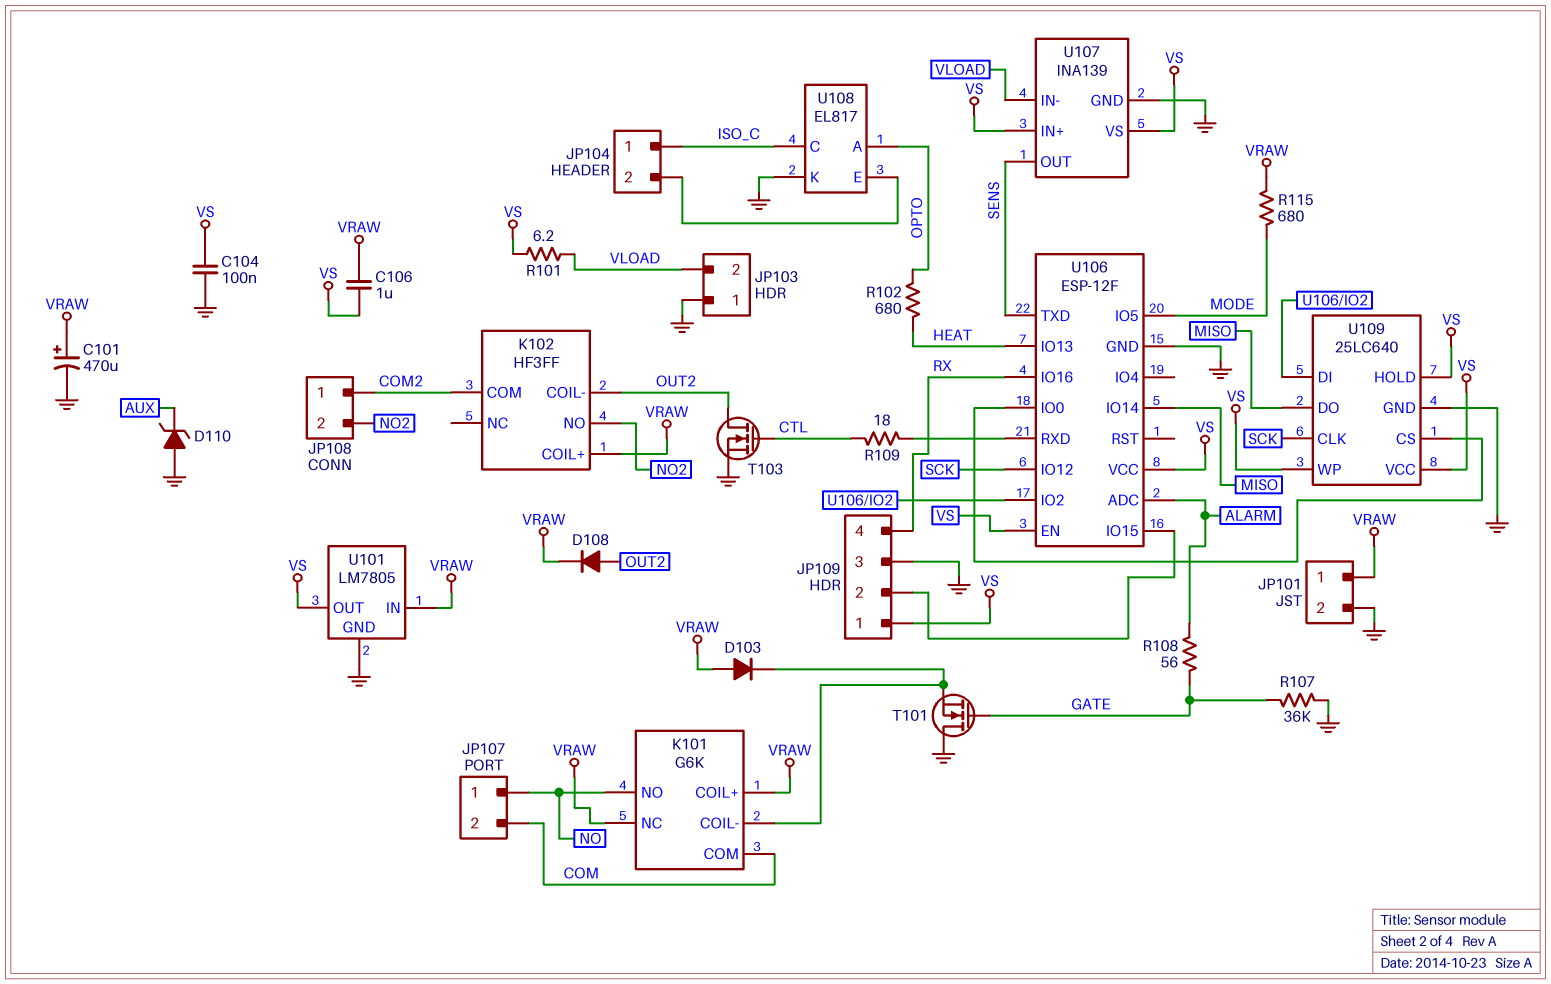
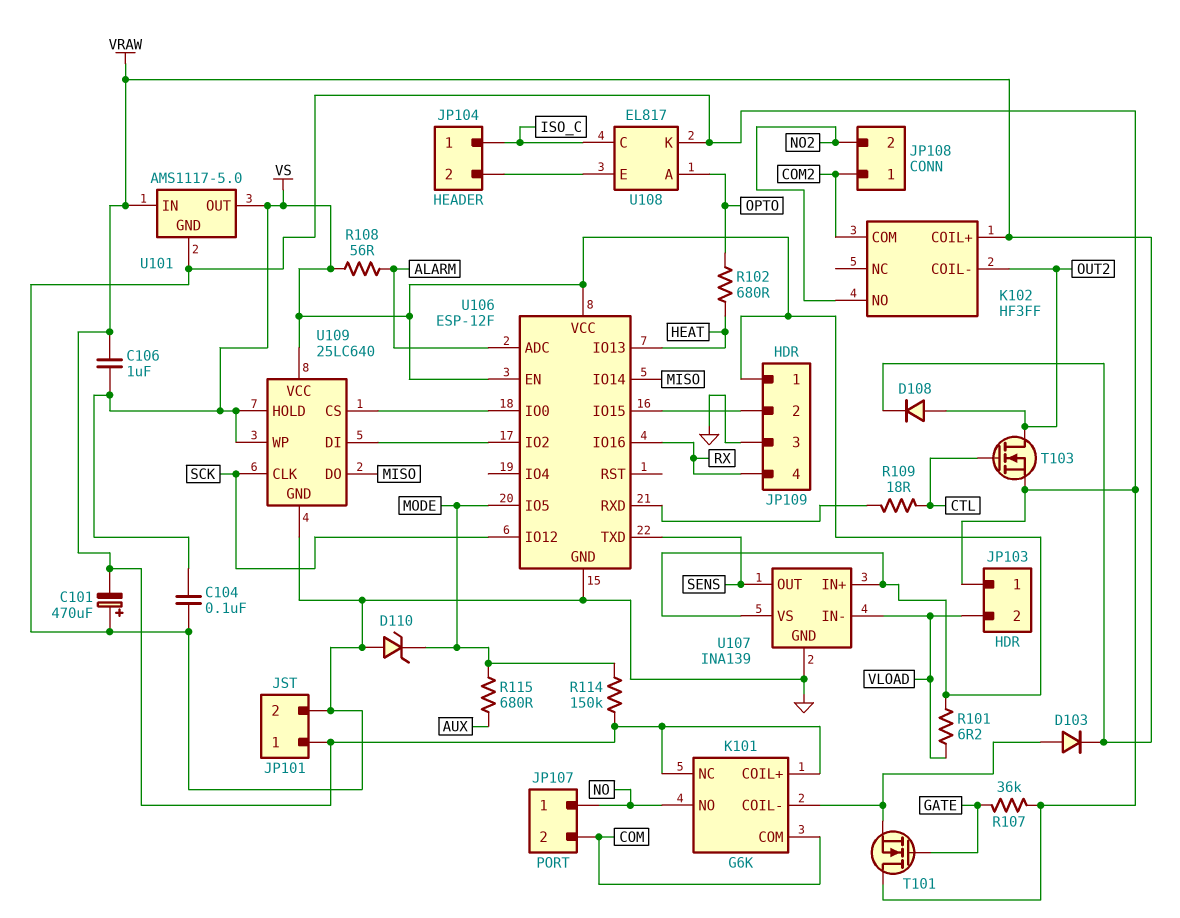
C101: 470uF (plus VRAW, minus GND) -> 470uF (plus GND, minus VRAW)
D103: diode (A VRAW, K K101/COIL-) -> diode (A K101/COIL-, K VRAW)
D110: zener (A GND, K AUX) -> zener (A GND, K MODE)
R108: 56 (ALARM, GATE) -> 56 (ALARM, VS)
R114: none -> 150k (MODE, VRAW)
R115: 680 (MODE, VRAW) -> 680 (AUX, MODE)
U101: LM7805 -> AMS1117-5.0

